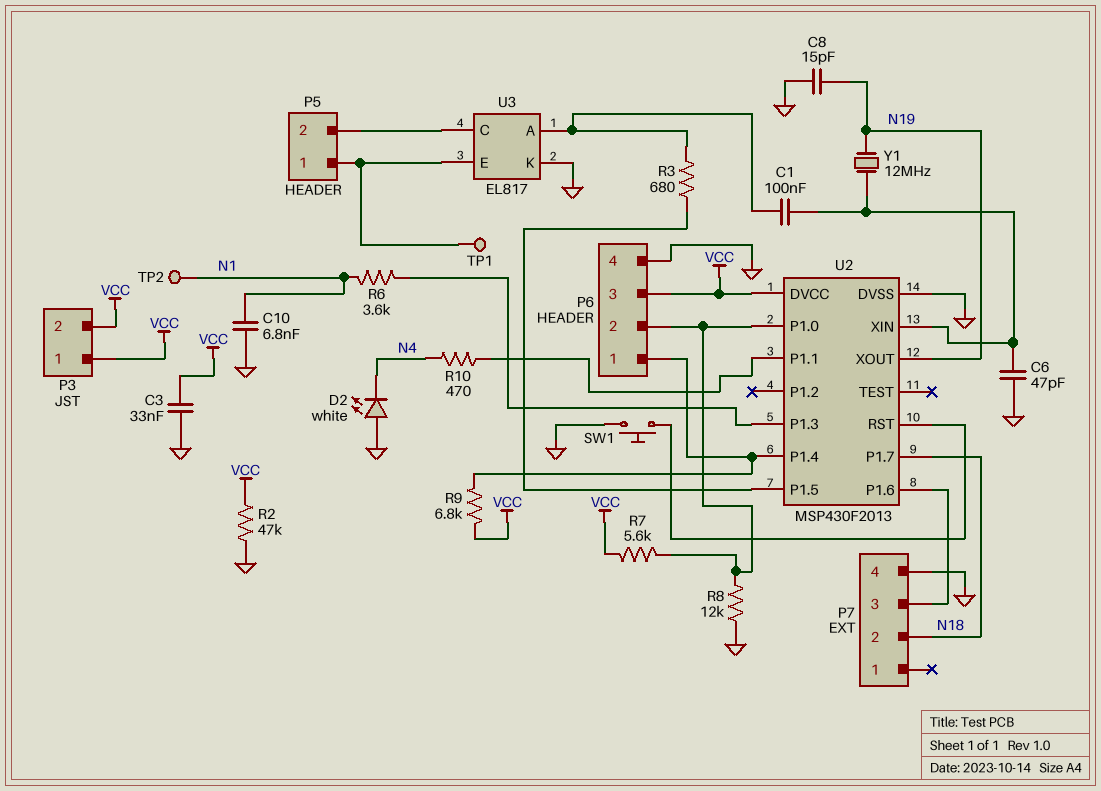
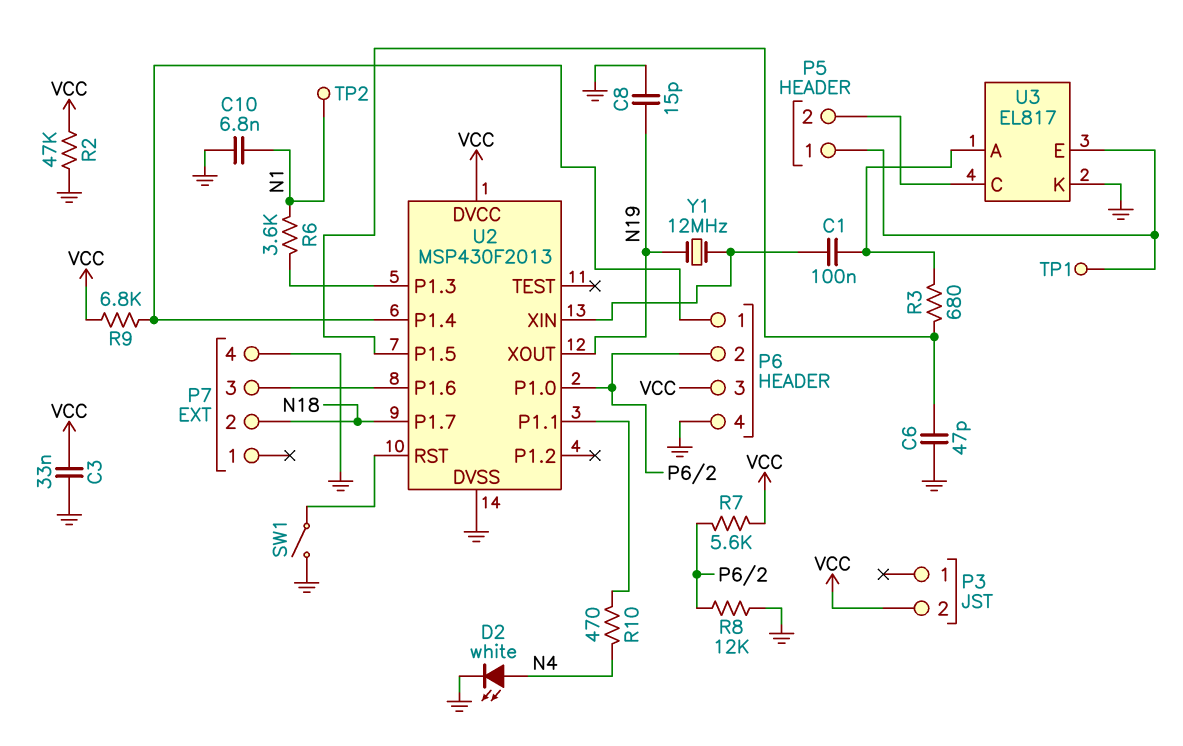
C6: 47pF (GND, U2/XIN) -> 47pF (GND, U2/P1.5)
D2: LED white (A GND, K N4) -> LED white (A N4, K GND)
P3 pin 1: VCC -> none
SW1: button (GND, U2/RST) -> switch (GND, U2/RST)

